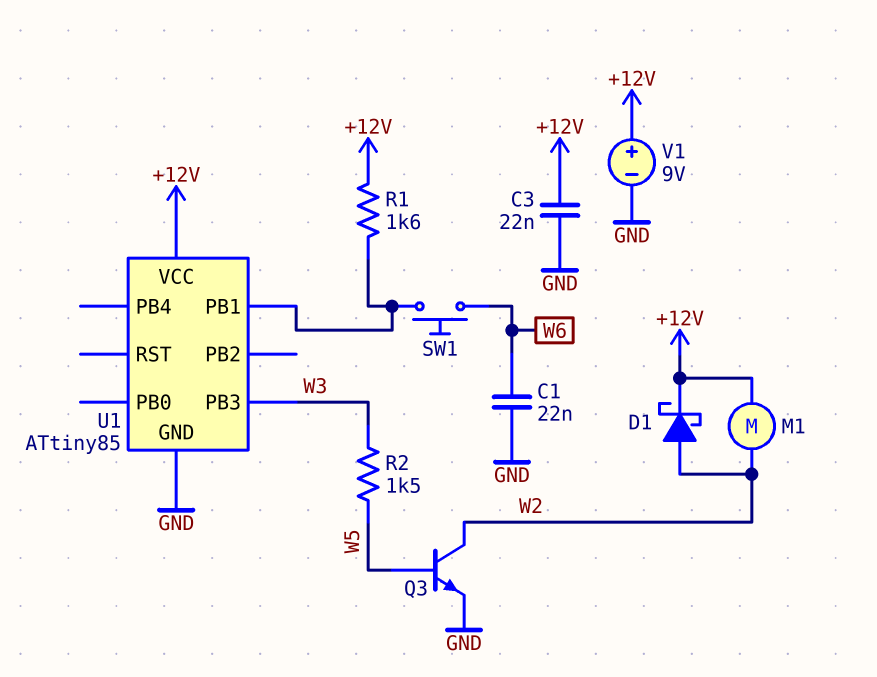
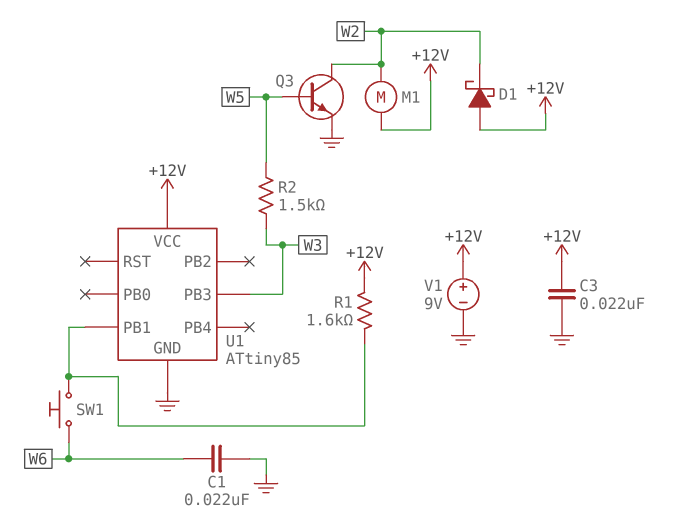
D1: schottky (A W2, K +12V) -> schottky (A +12V, K W2)

